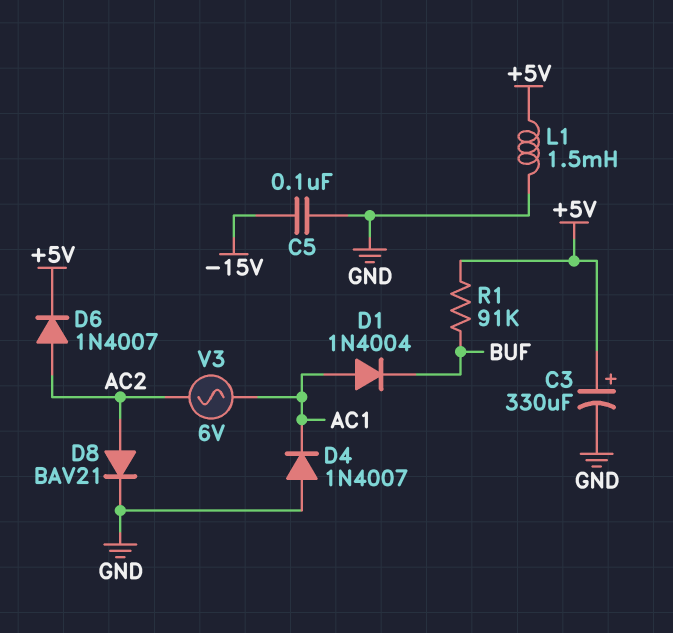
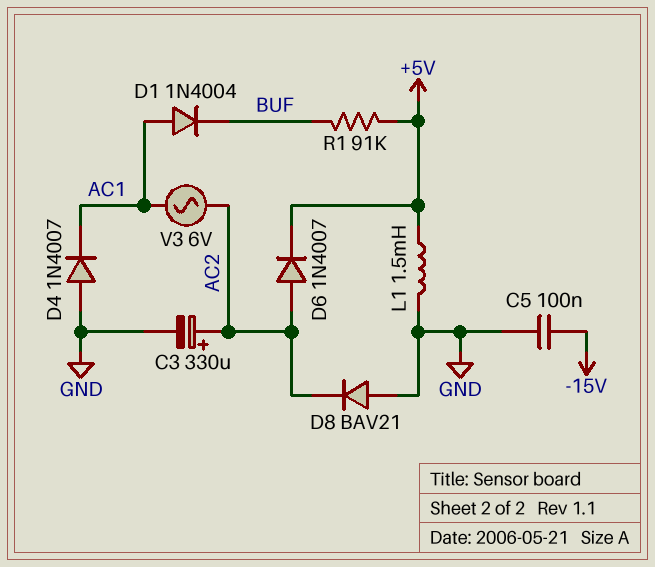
C3: 330uF (plus +5V, minus GND) -> 330uF (plus AC2, minus GND)
D8: diode BAV21 (A AC2, K GND) -> diode BAV21 (A GND, K AC2)

